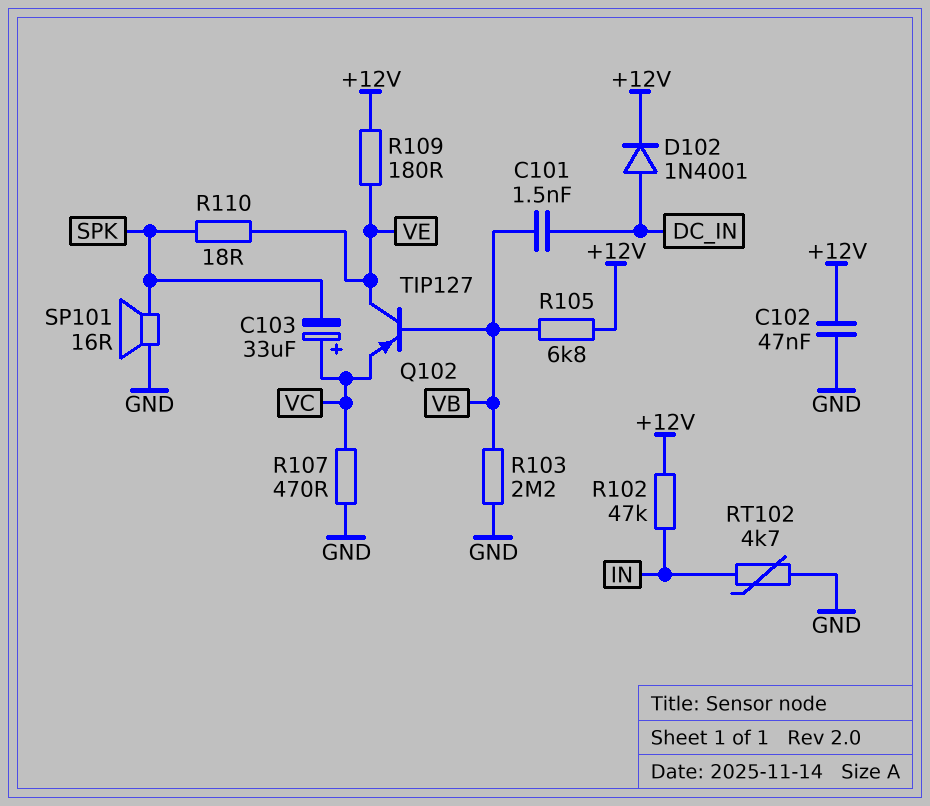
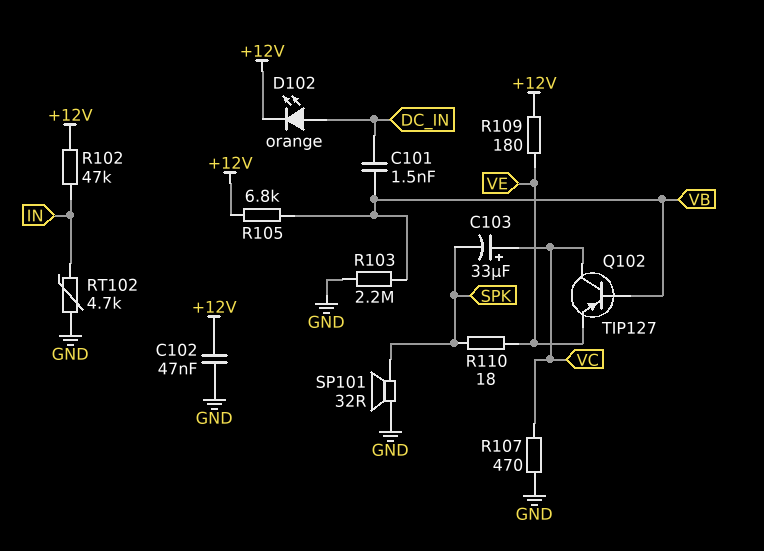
D102: diode 1N4001 (A DC_IN, K +12V) -> LED orange (A DC_IN, K +12V)
Q102: PNP TIP127 (B VB, C VE, E VC) -> PNP TIP127 (B VB, C VC, E VE)
SP101: speaker 16R (GND, SPK) -> speaker 32R (GND, SPK)

